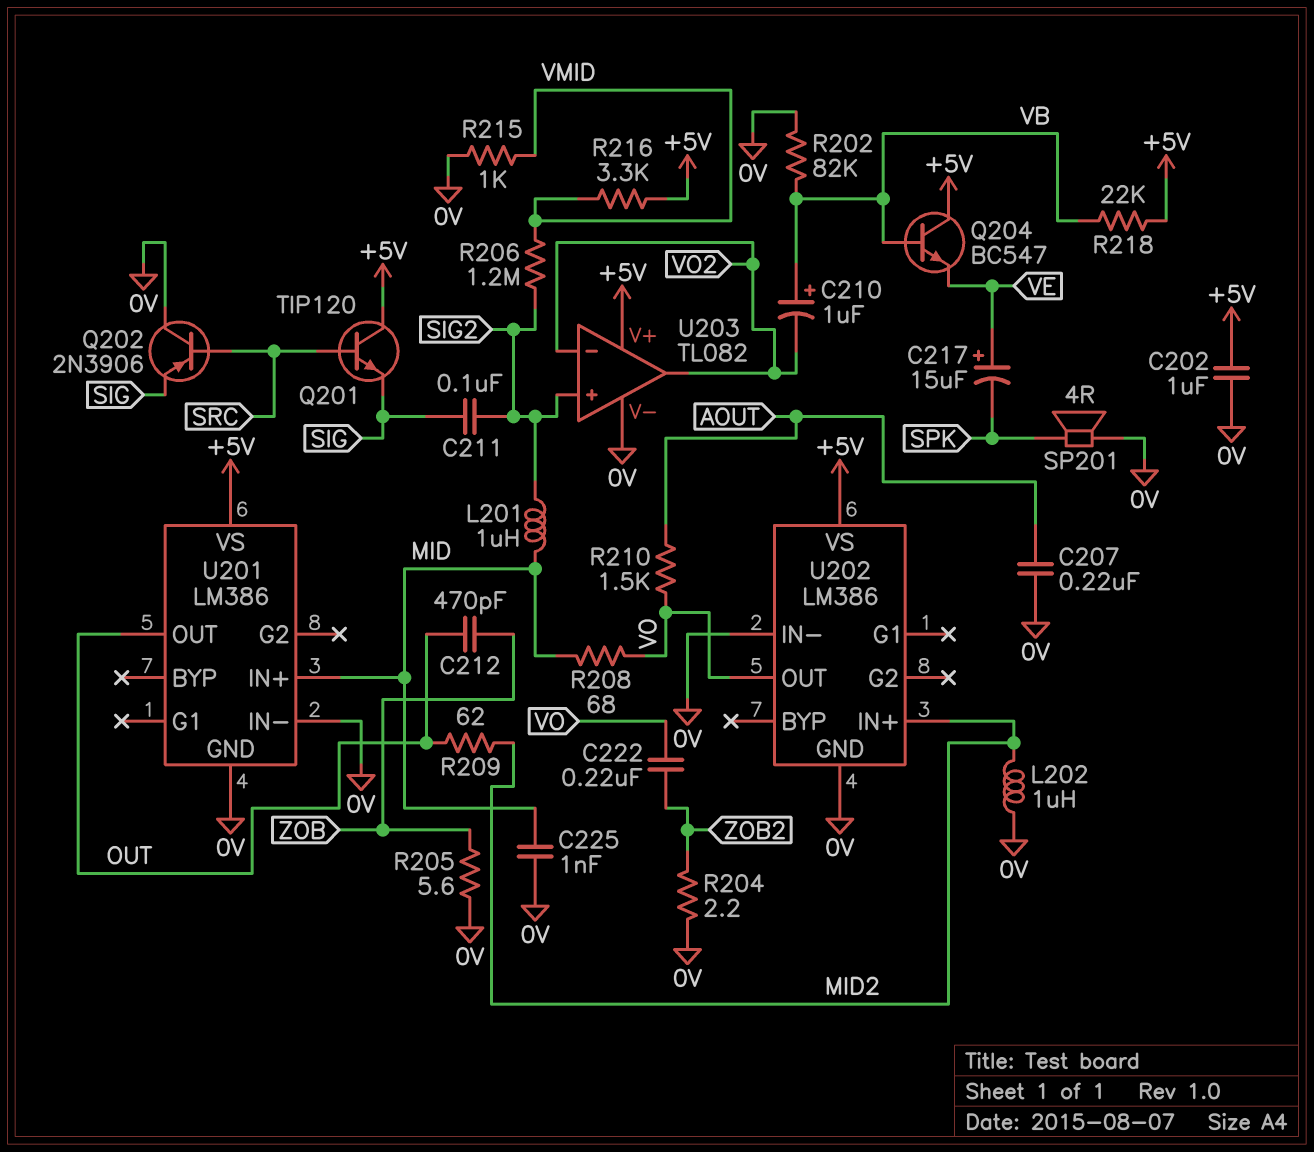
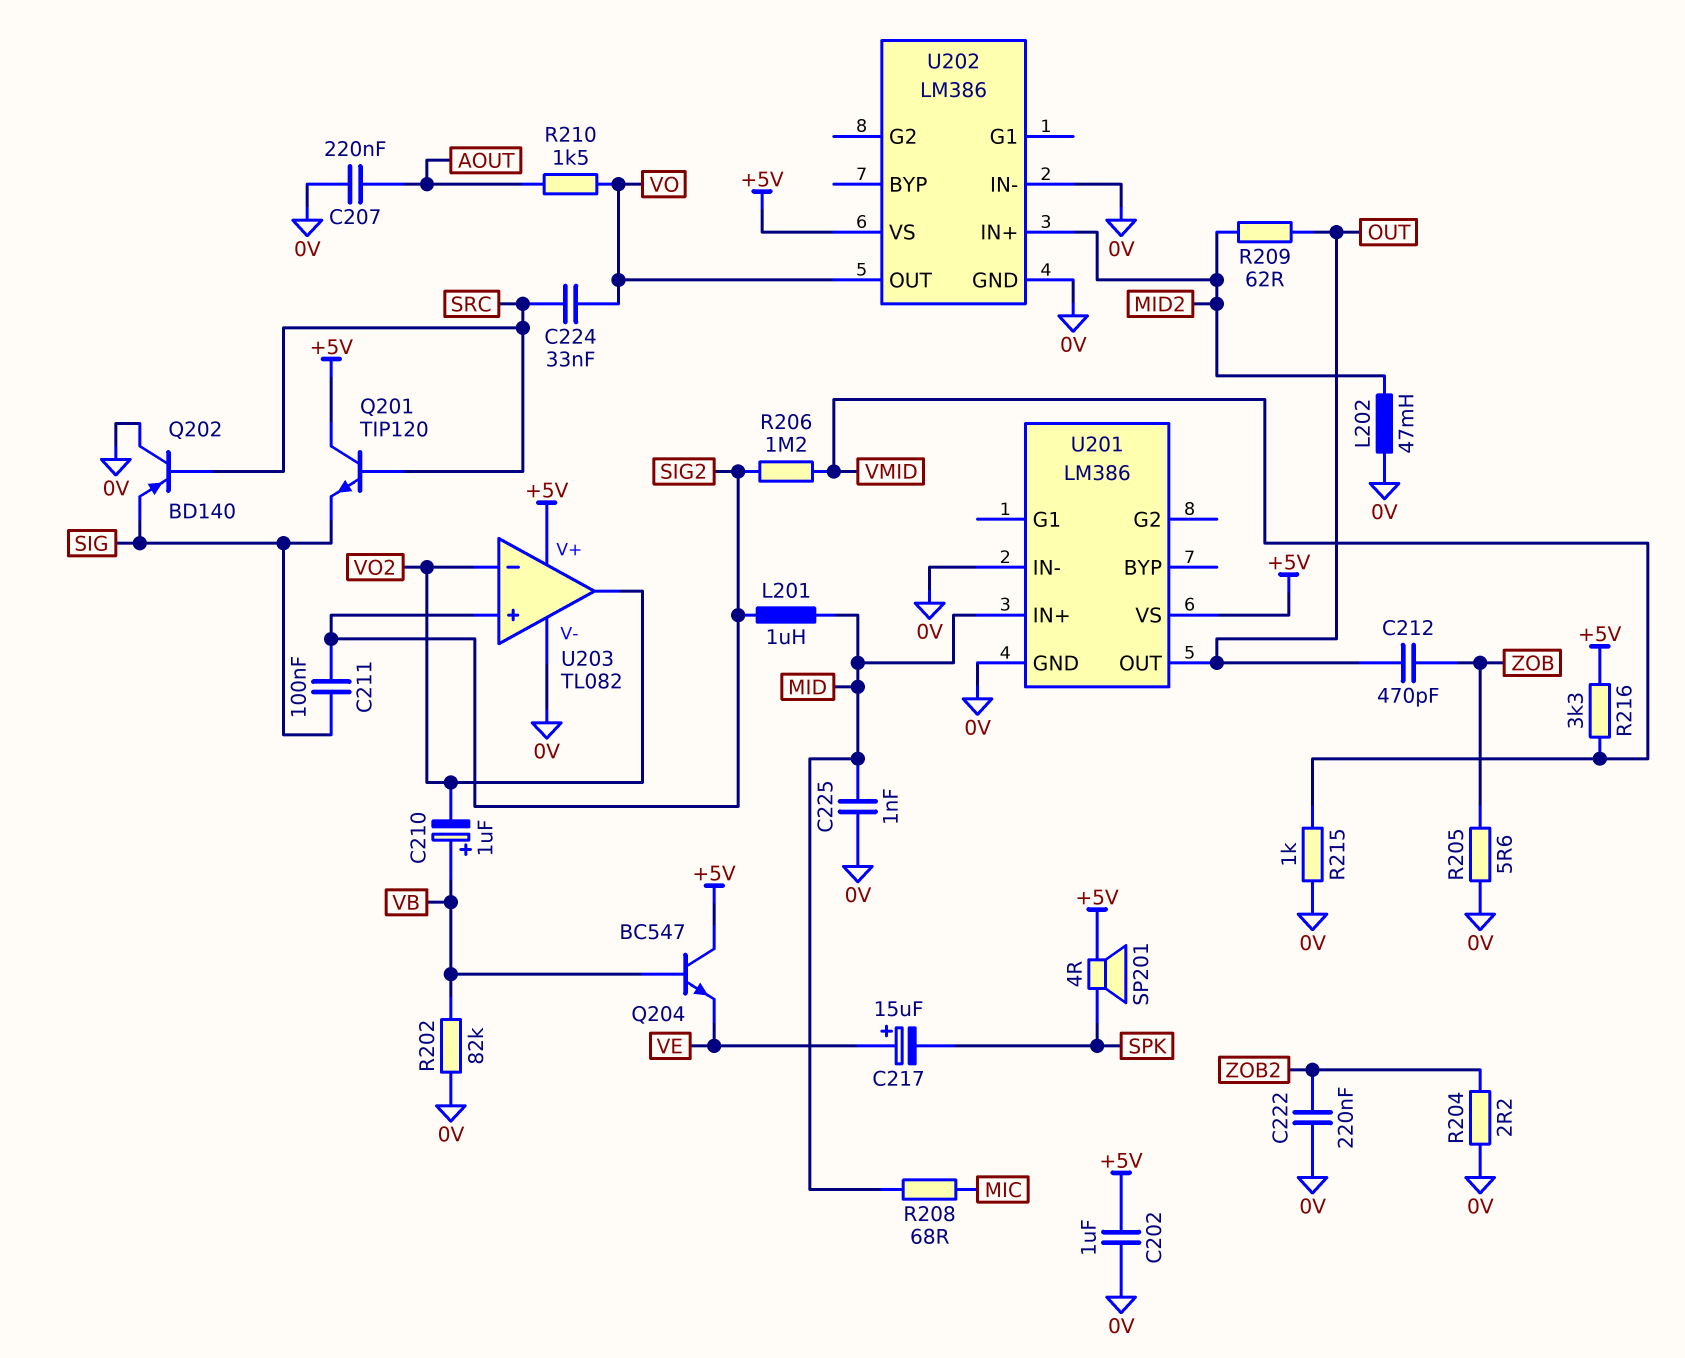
C222: 220nF (VO, ZOB2) -> 220nF (0V, ZOB2)
C224: none -> 33nF (SRC, VO)
L202: 1uH (0V, MID2) -> 47mH (0V, MID2)
Q202: PNP 2N3906 (B SRC, C 0V, E SIG) -> PNP BD140 (B SRC, C 0V, E SIG)
R208: 68 (MID, VO) -> 68 (MIC, MID)
R218: 22k (+5V, VB) -> none
SP201: speaker 4R (0V, SPK) -> speaker 4R (+5V, SPK)

